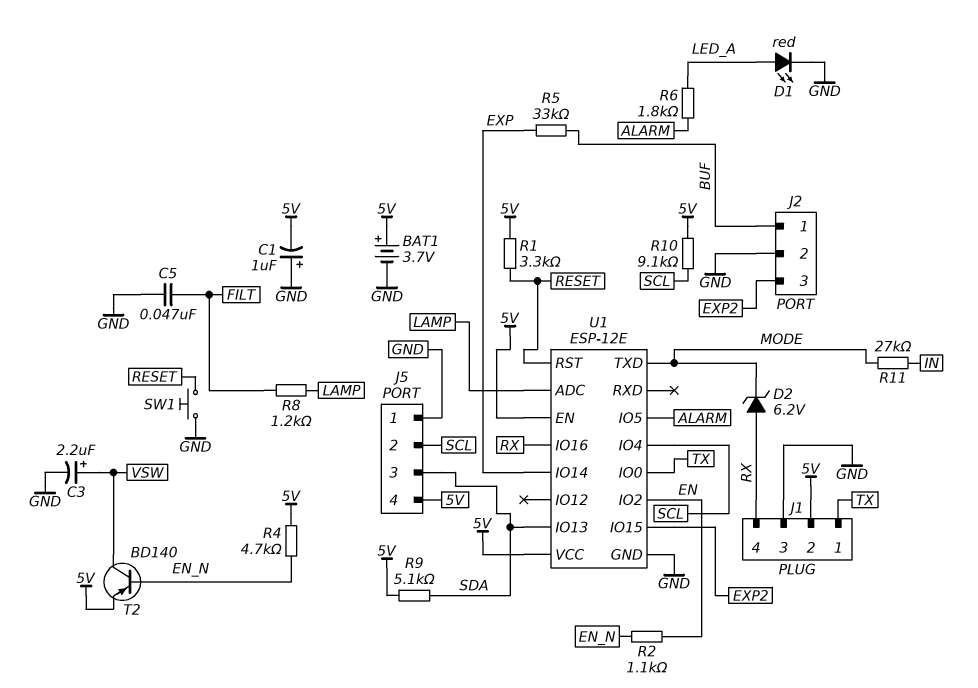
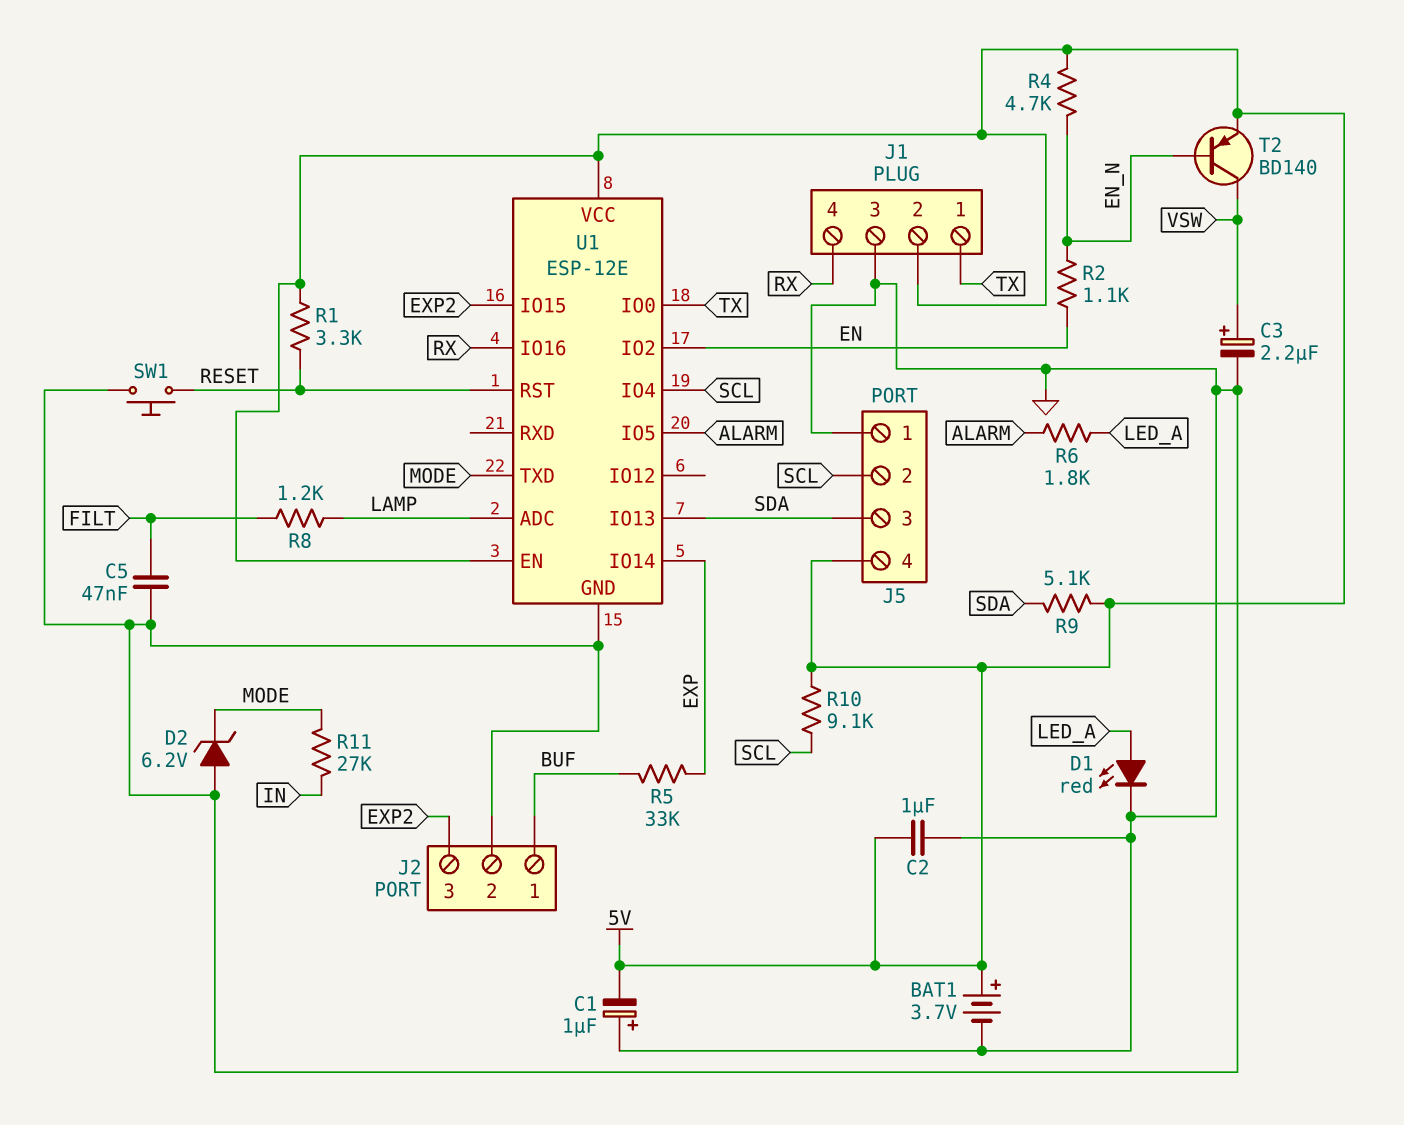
C2: none -> 1uF (5V, GND)
D2: zener 6.2V (A RX, K MODE) -> zener 6.2V (A GND, K MODE)

